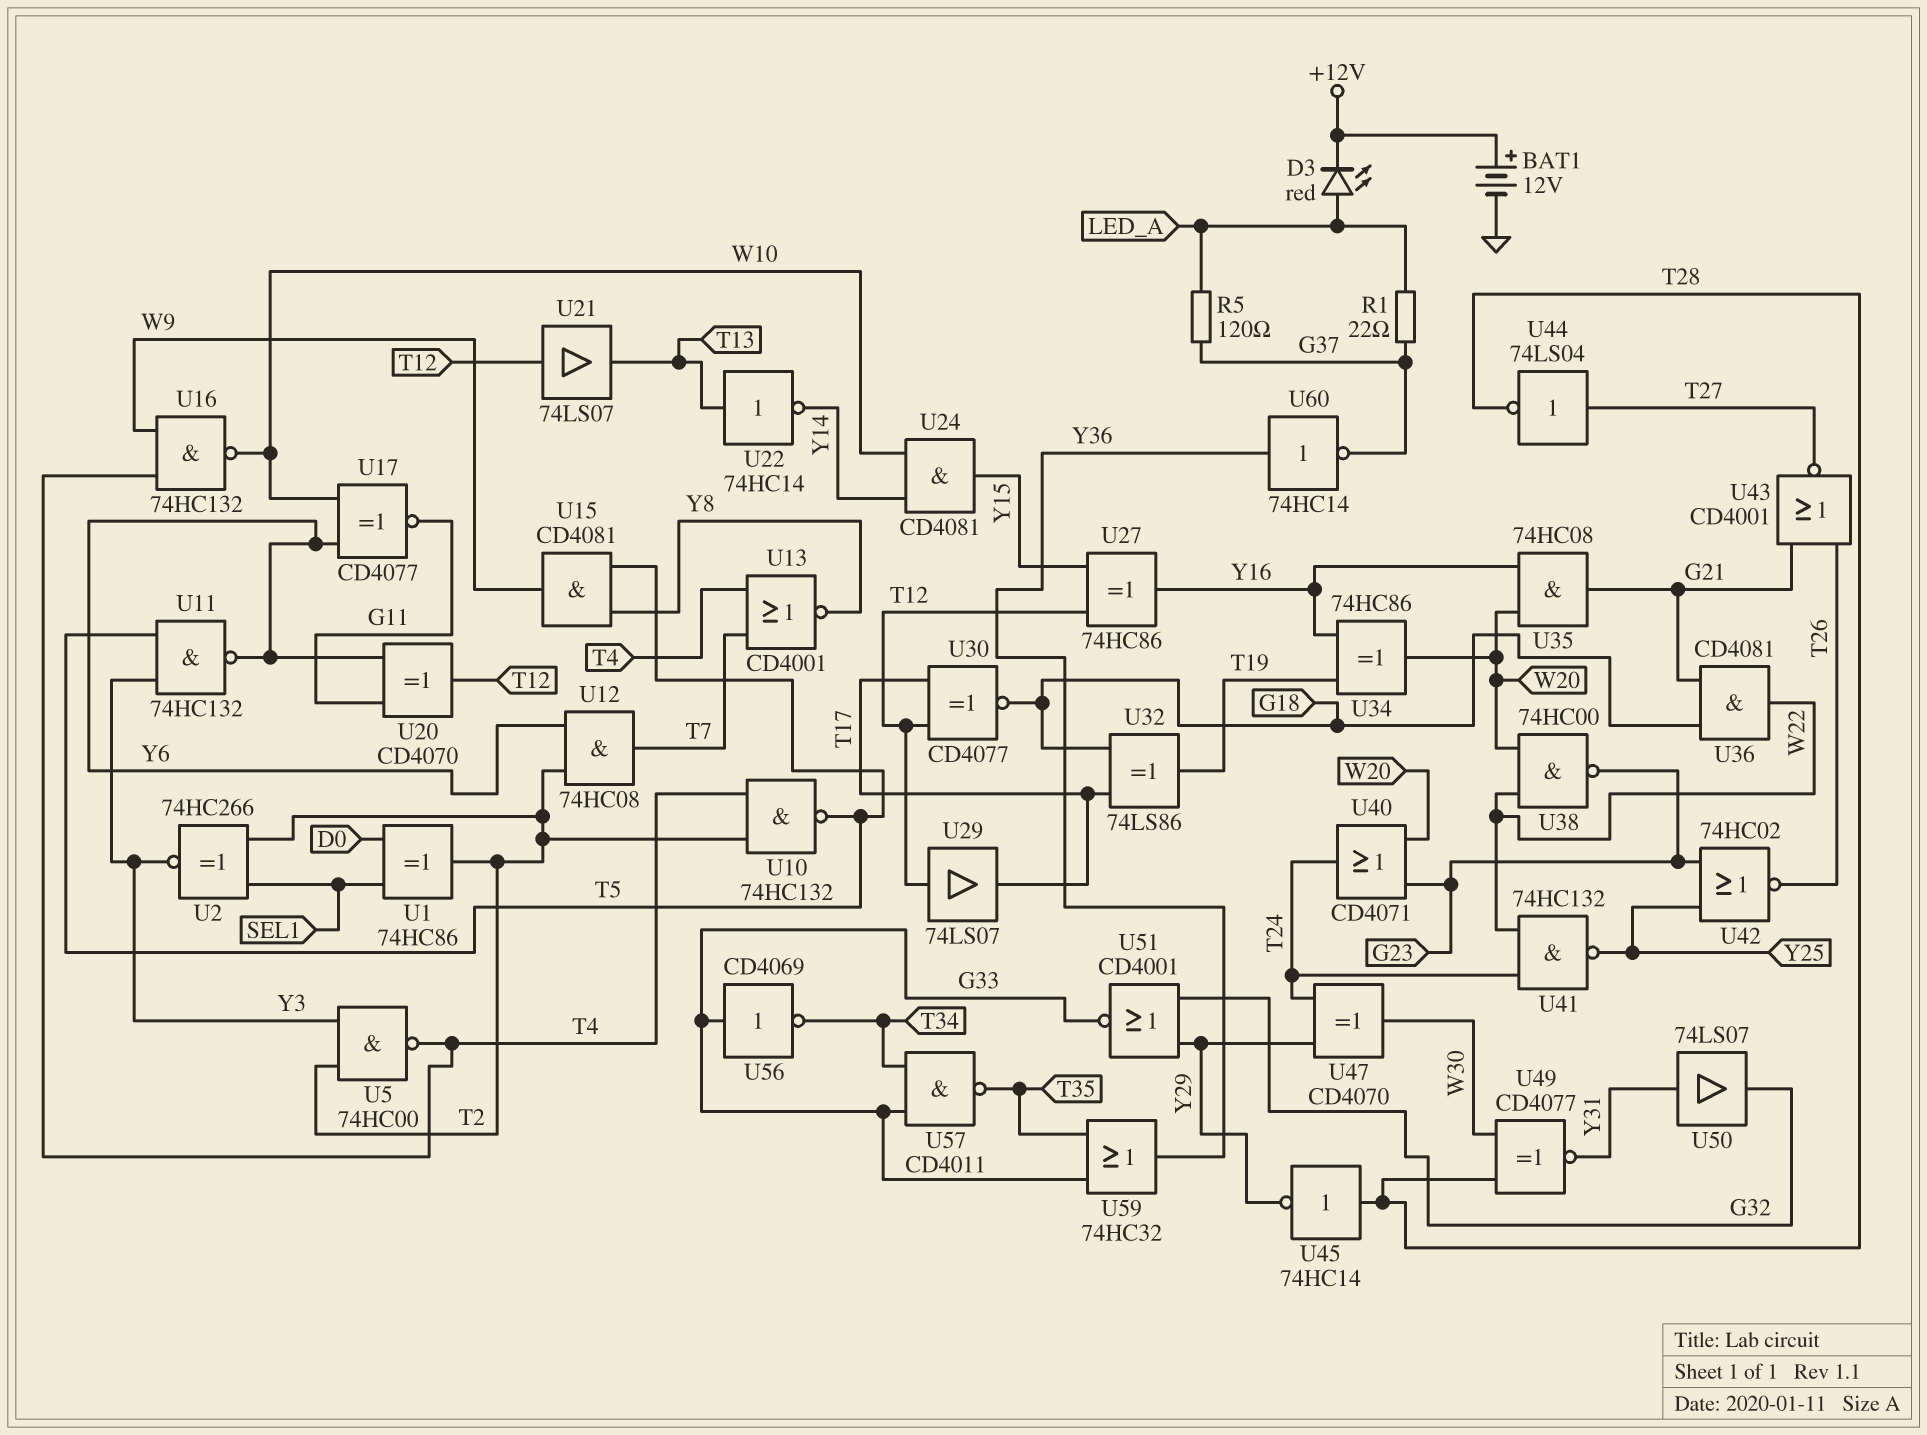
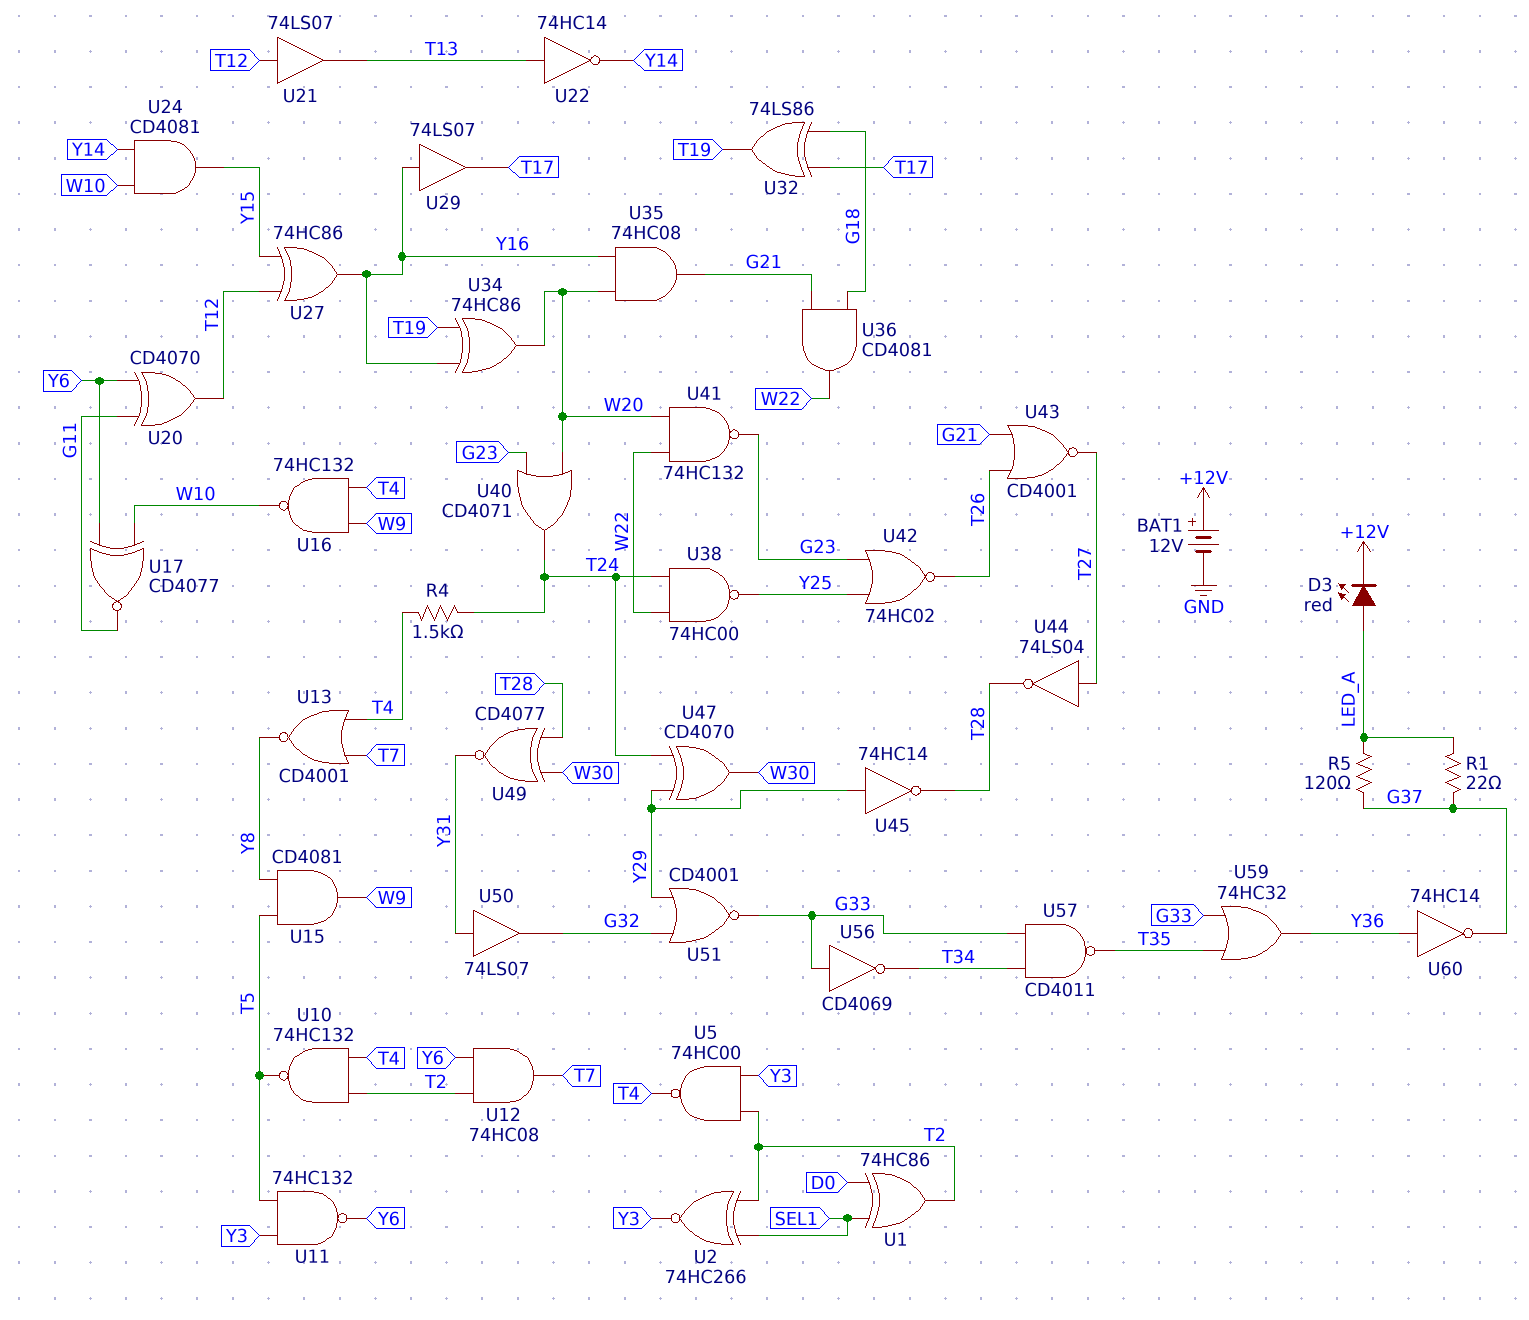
R4: none -> 1.5k (T4, T24)
U29: buffer 74LS07 (in T12, out T17) -> buffer 74LS07 (in Y16, out T17)
U30: XNOR CD4077 (in T12, in T17, out G18) -> none
U38: NAND 74HC00 (in W20, in W22, out G23) -> NAND 74HC00 (in T24, in W22, out Y25)
U41: NAND 74HC132 (in T24, in W22, out Y25) -> NAND 74HC132 (in W20, in W22, out G23)
U45: NOT 74HC14 (in T28, out Y29) -> NOT 74HC14 (in Y29, out T28)

